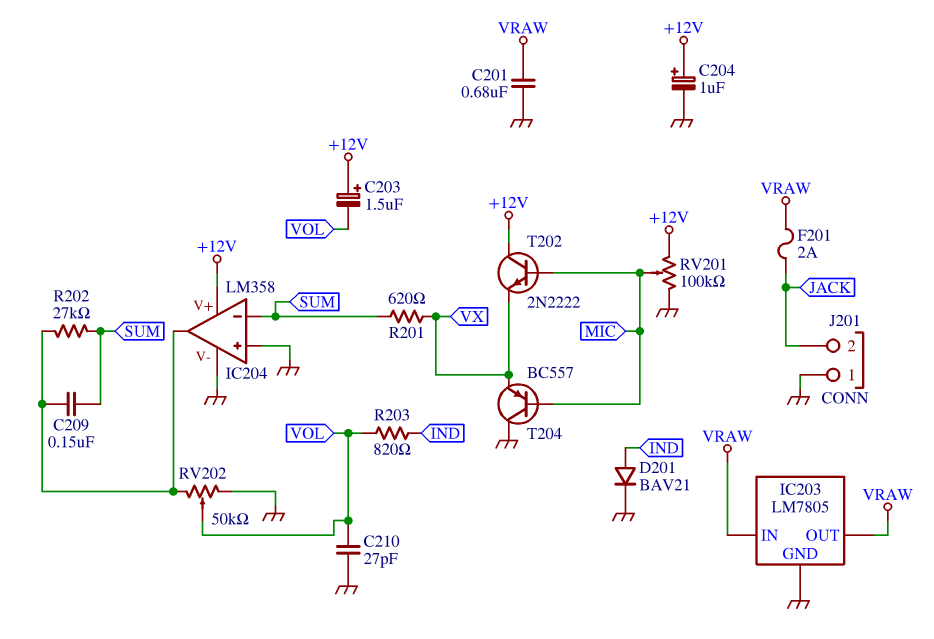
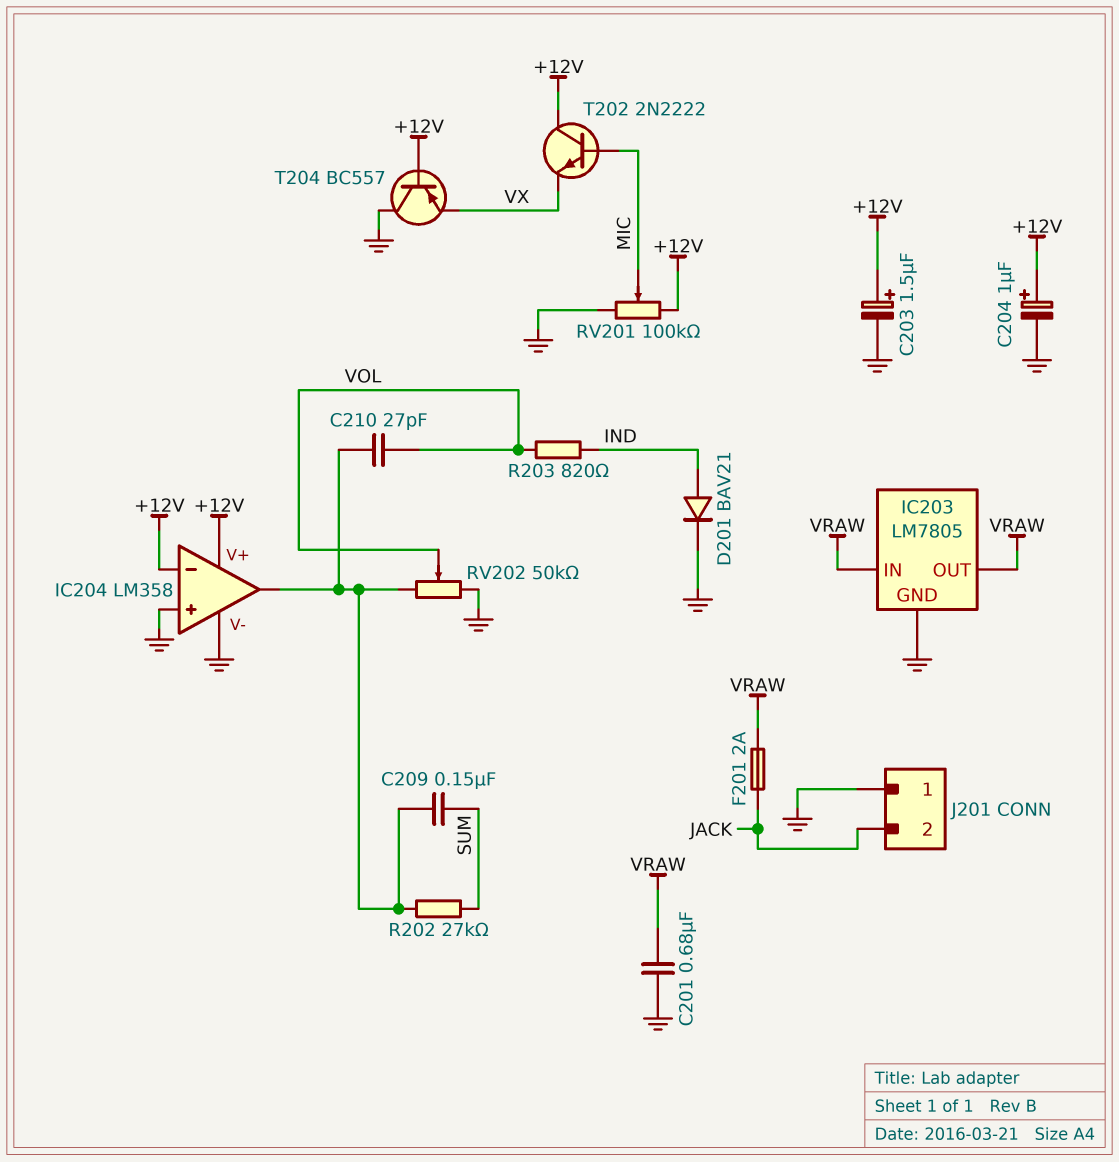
C203: 1.5uF (plus +12V, minus VOL) -> 1.5uF (plus +12V, minus GND)
C210: 27pF (GND, VOL) -> 27pF (IC204/out, VOL)
IC204 pin in-: SUM -> +12V
R201: 620 (SUM, VX) -> none
T204: PNP BC557 (B MIC, C GND, E VX) -> PNP BC557 (B +12V, C GND, E VX)

